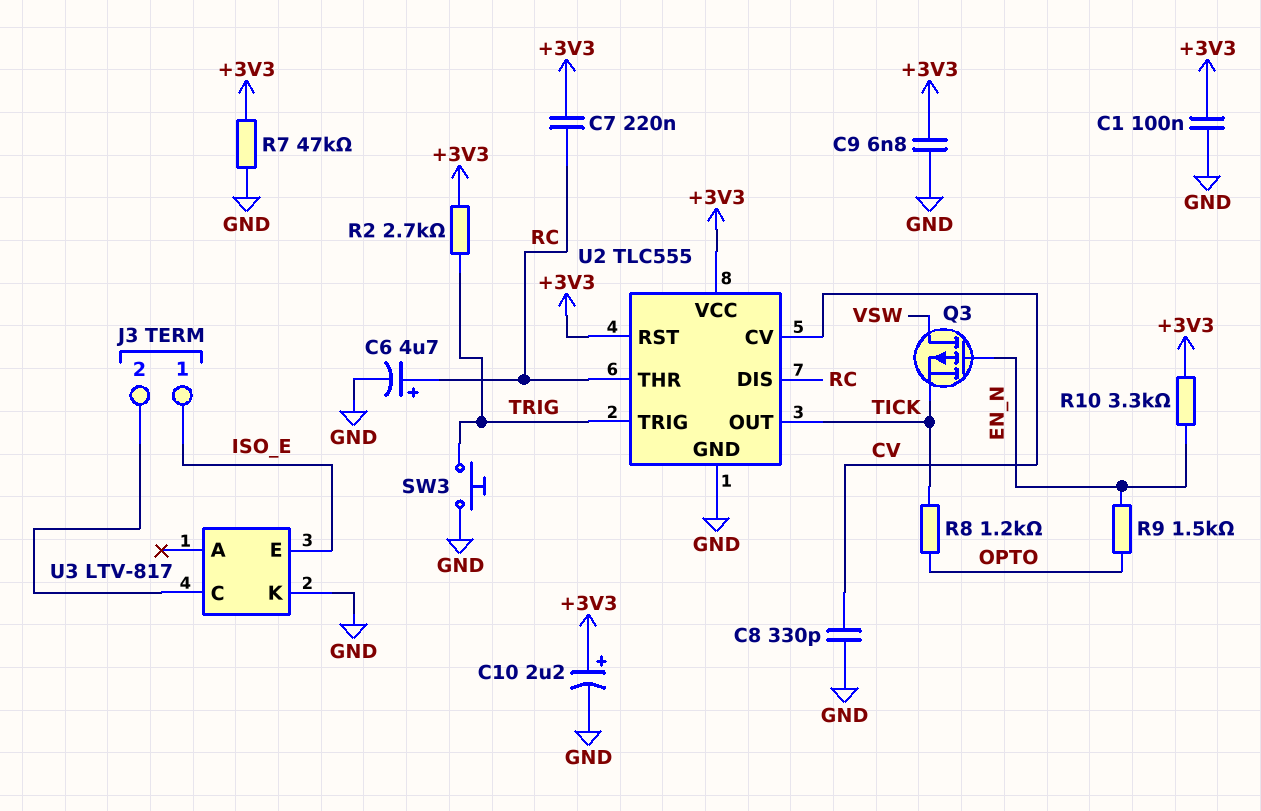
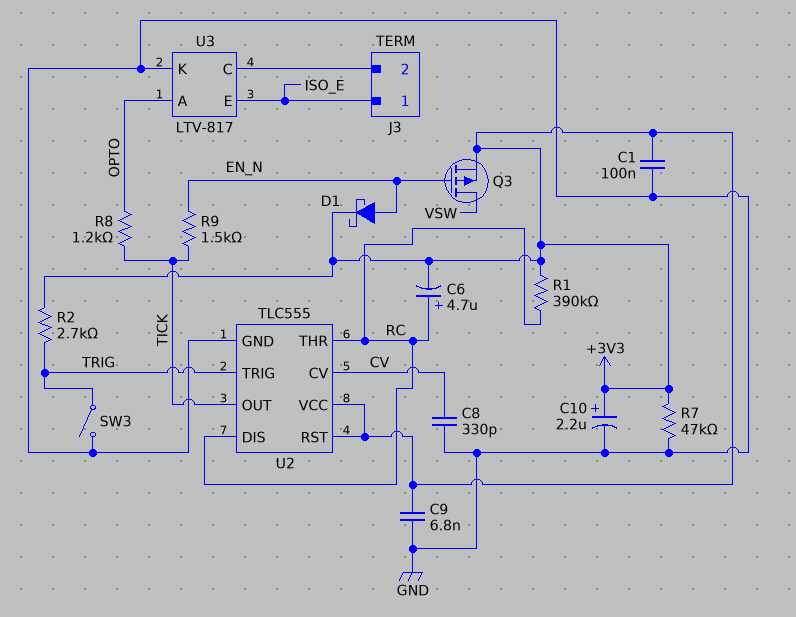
C6: 4.7uF (plus RC, minus GND) -> 4.7uF (plus RC, minus +3V3)
C7: 220nF (+3V3, RC) -> none
D1: none -> schottky (A EN_N, K +3V3)
Q3: PMOS (G EN_N, D VSW, S TICK) -> PMOS (G EN_N, D VSW, S +3V3)
R1: none -> 390k (+3V3, RC)
R9: 1.5k (EN_N, OPTO) -> 1.5k (EN_N, TICK)
R10: 3.3k (+3V3, EN_N) -> none
SW3: button (GND, TRIG) -> switch (GND, TRIG)
U3 pin A: none -> OPTO

